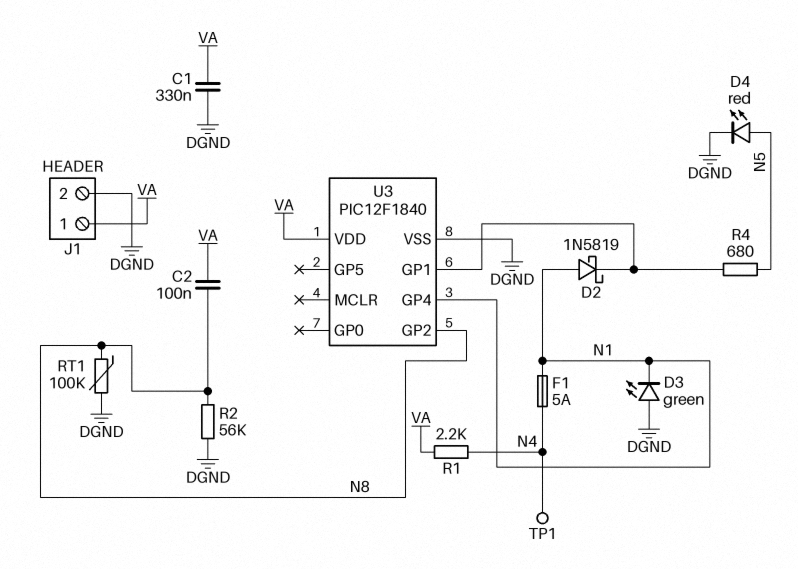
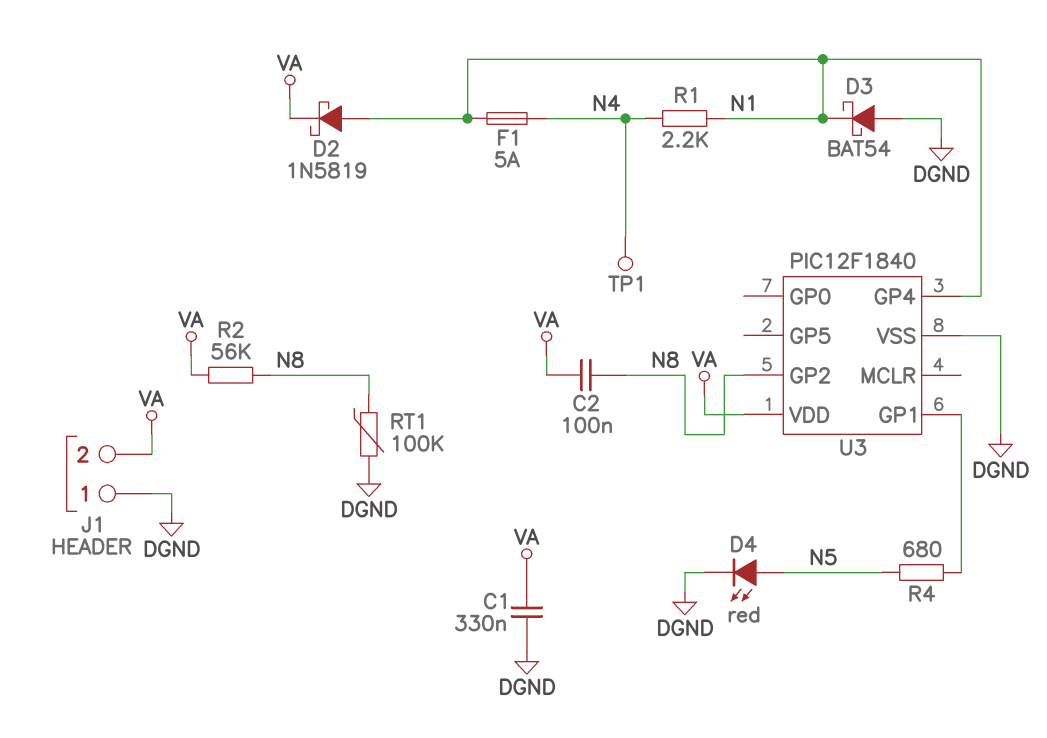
D2: schottky 1N5819 (A N1, K U3/GP1) -> schottky 1N5819 (A N1, K VA)
D3: LED green (A DGND, K N1) -> schottky BAT54 (A DGND, K N1)
J1 pin 1: VA -> DGND
J1 pin 2: DGND -> VA
R1: 2.2k (N4, VA) -> 2.2k (N1, N4)
R2: 56k (DGND, N8) -> 56k (N8, VA)

